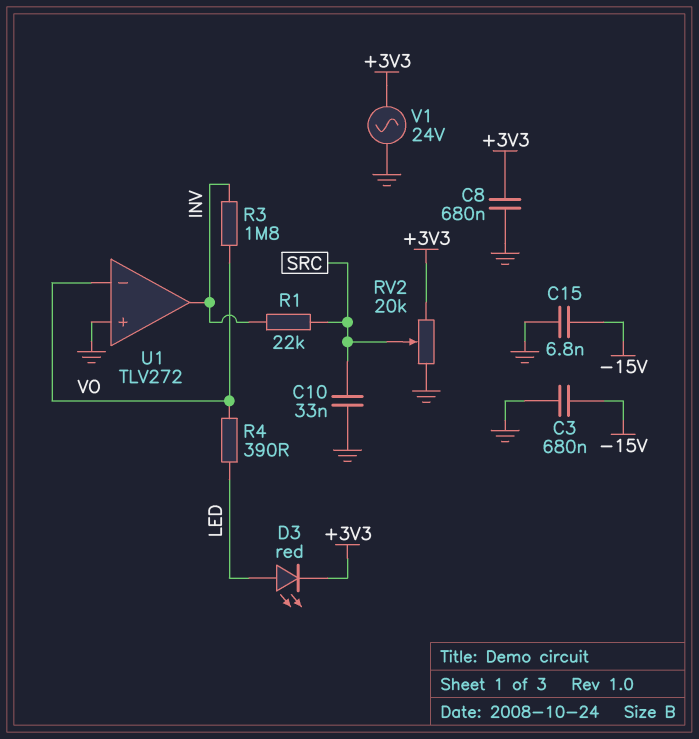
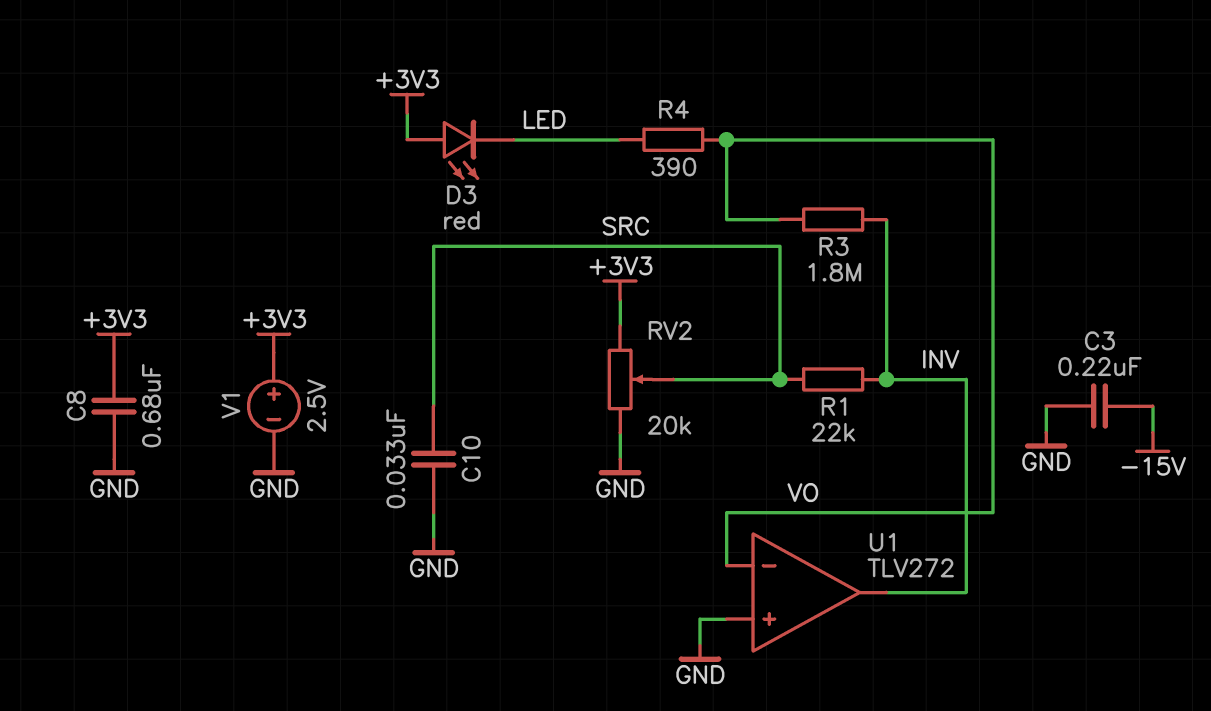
C3: 680nF (-15V, GND) -> 220nF (-15V, GND)
C15: 6.8nF (-15V, GND) -> none
D3: LED red (A LED, K +3V3) -> LED red (A +3V3, K LED)
V1: AC 24V (+3V3, GND) -> 2.5V (plus +3V3, minus GND)

